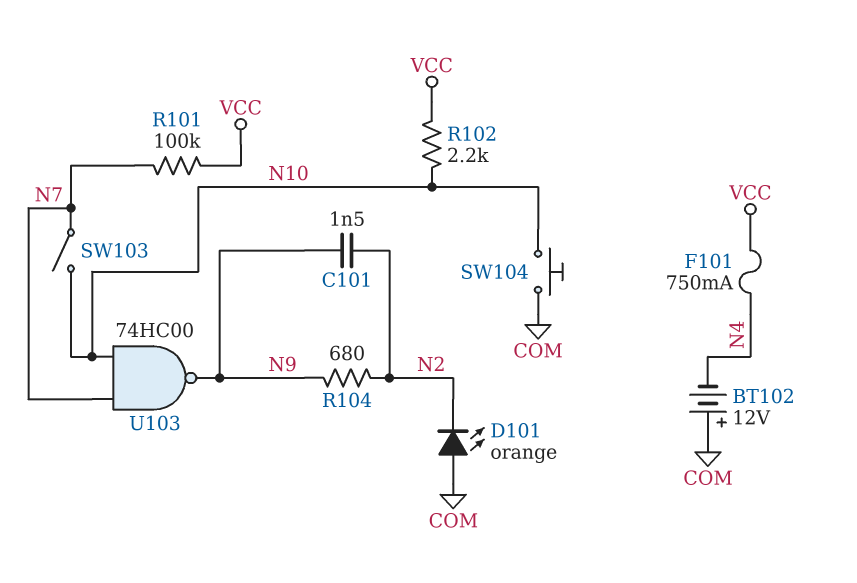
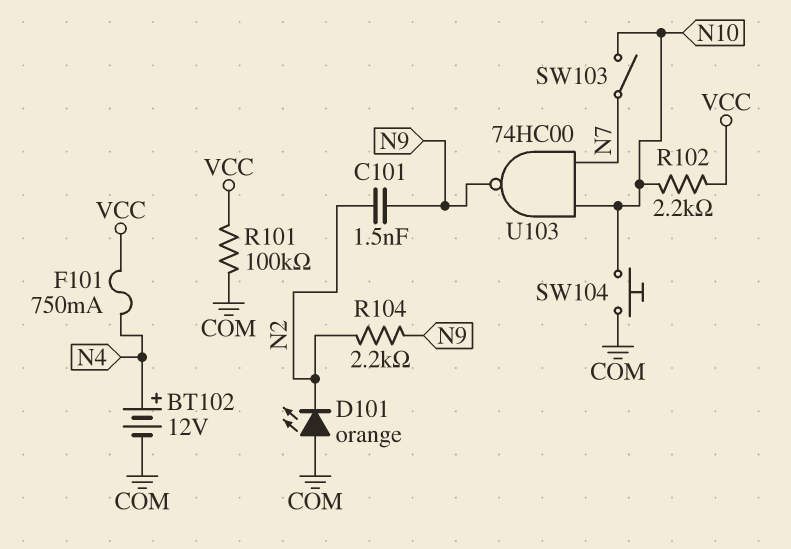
BT102: 12V (plus COM, minus N4) -> 12V (plus N4, minus COM)
R101: 100k (N7, VCC) -> 100k (COM, VCC)
R104: 680 (N2, N9) -> 2.2k (N2, N9)

